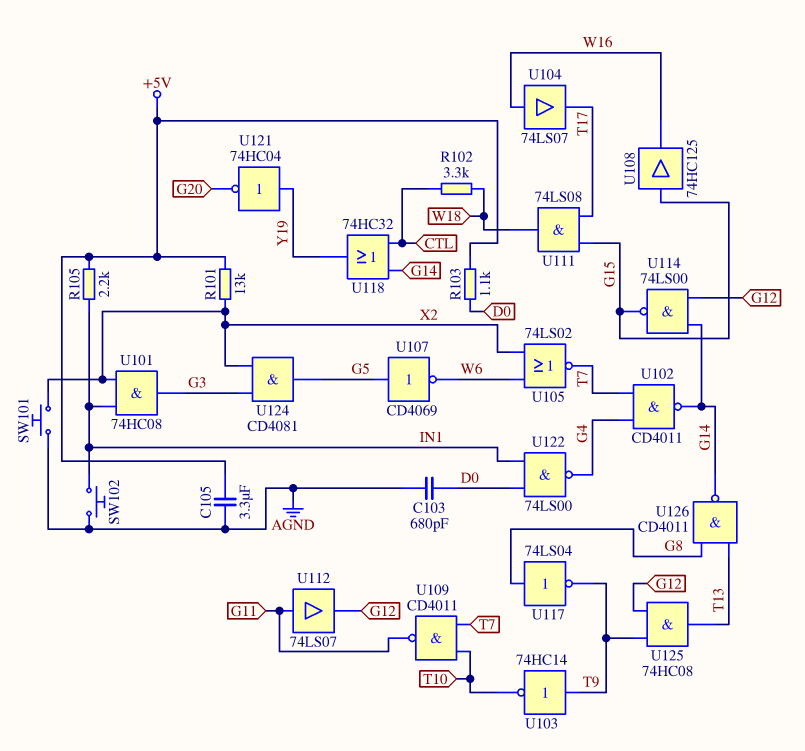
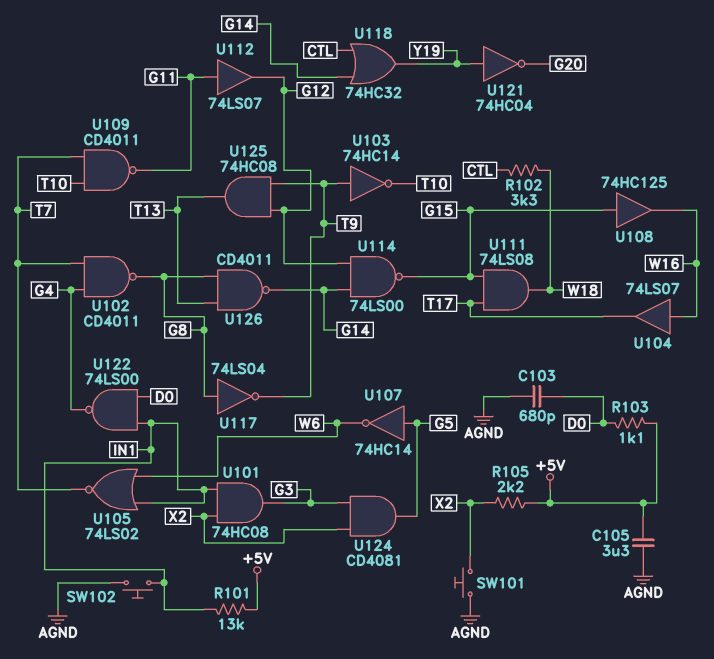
R101: 13k (+5V, X2) -> 13k (+5V, IN1)
R105: 2.2k (+5V, IN1) -> 2.2k (+5V, X2)
U102: NAND CD4011 (in G4, in T7, out G14) -> NAND CD4011 (in G4, in T7, out G8)
U105: NOR 74LS02 (in W6, in X2, out T7) -> NOR 74LS02 (in IN1, in W6, out T7)
U107: NOT CD4069 (in G5, out W6) -> NOT 74HC14 (in G5, out W6)

